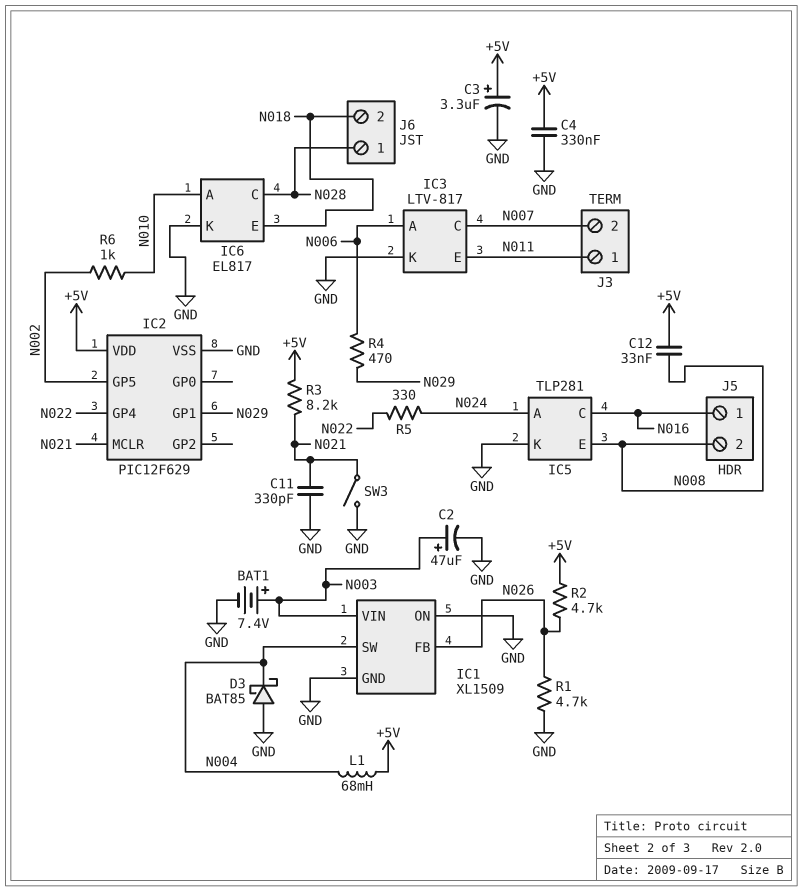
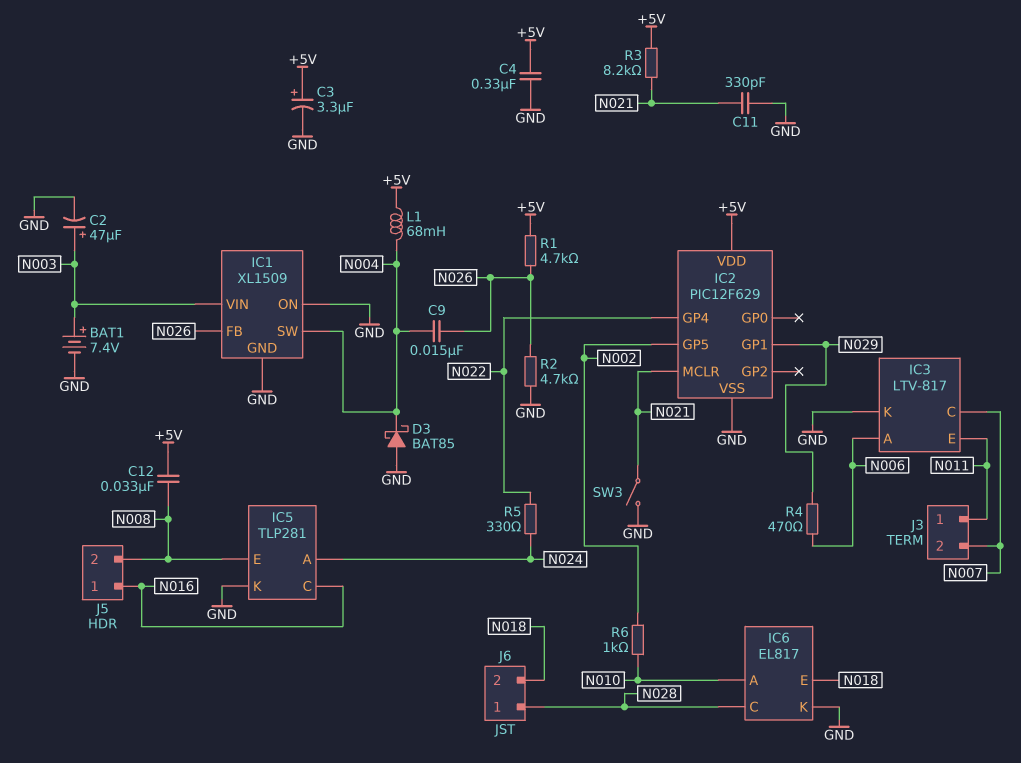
C9: none -> 15nF (N004, N026)
R1: 4.7k (GND, N026) -> 4.7k (+5V, N026)
R2: 4.7k (+5V, N026) -> 4.7k (GND, N026)

